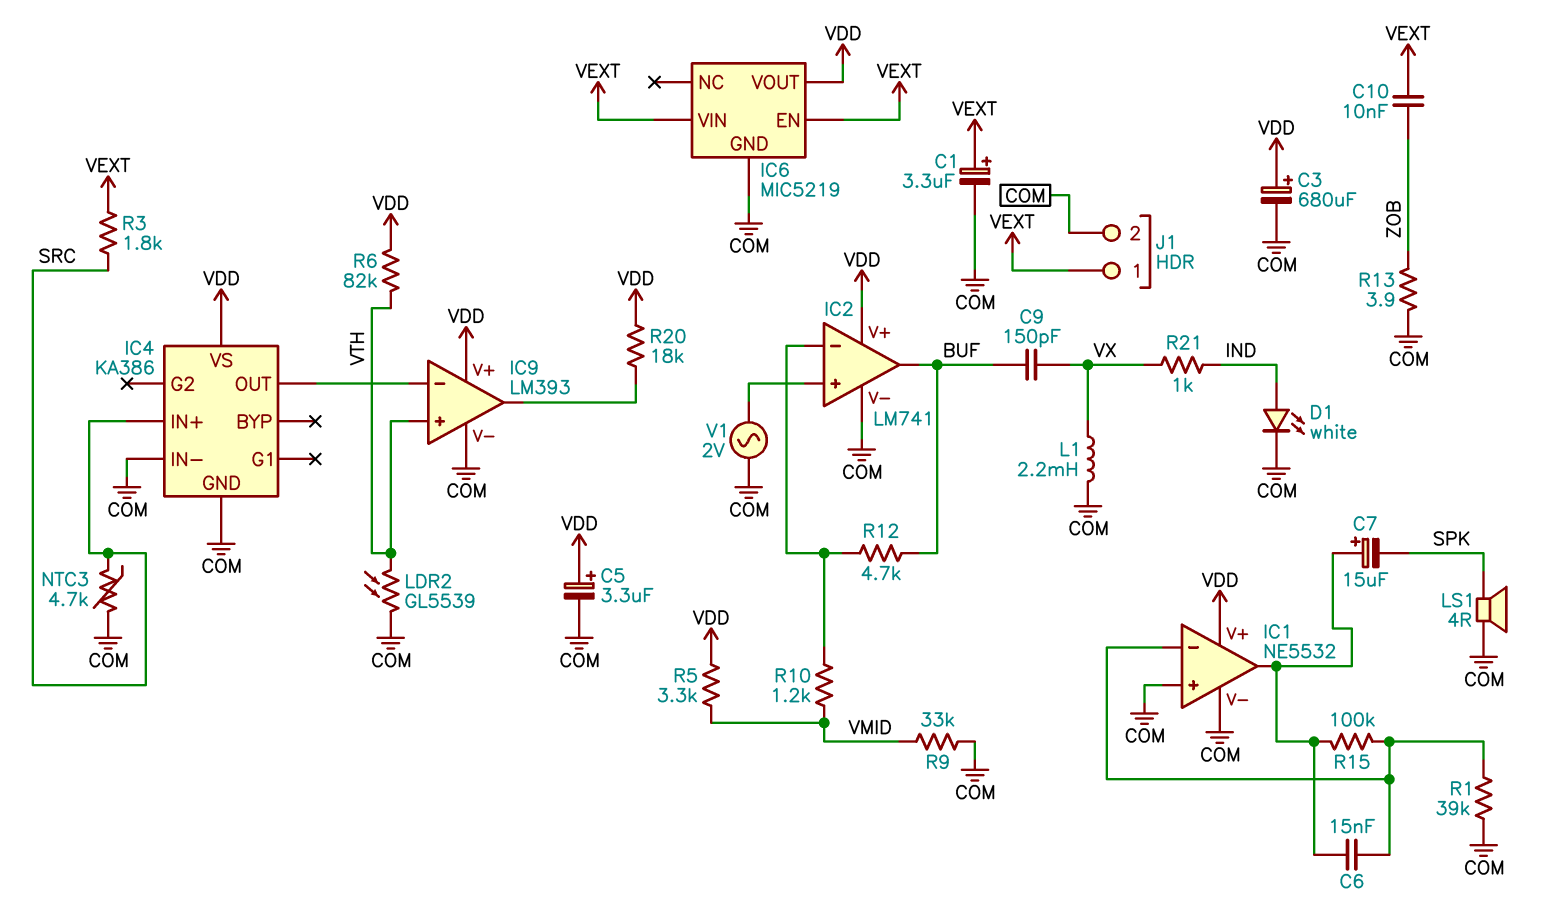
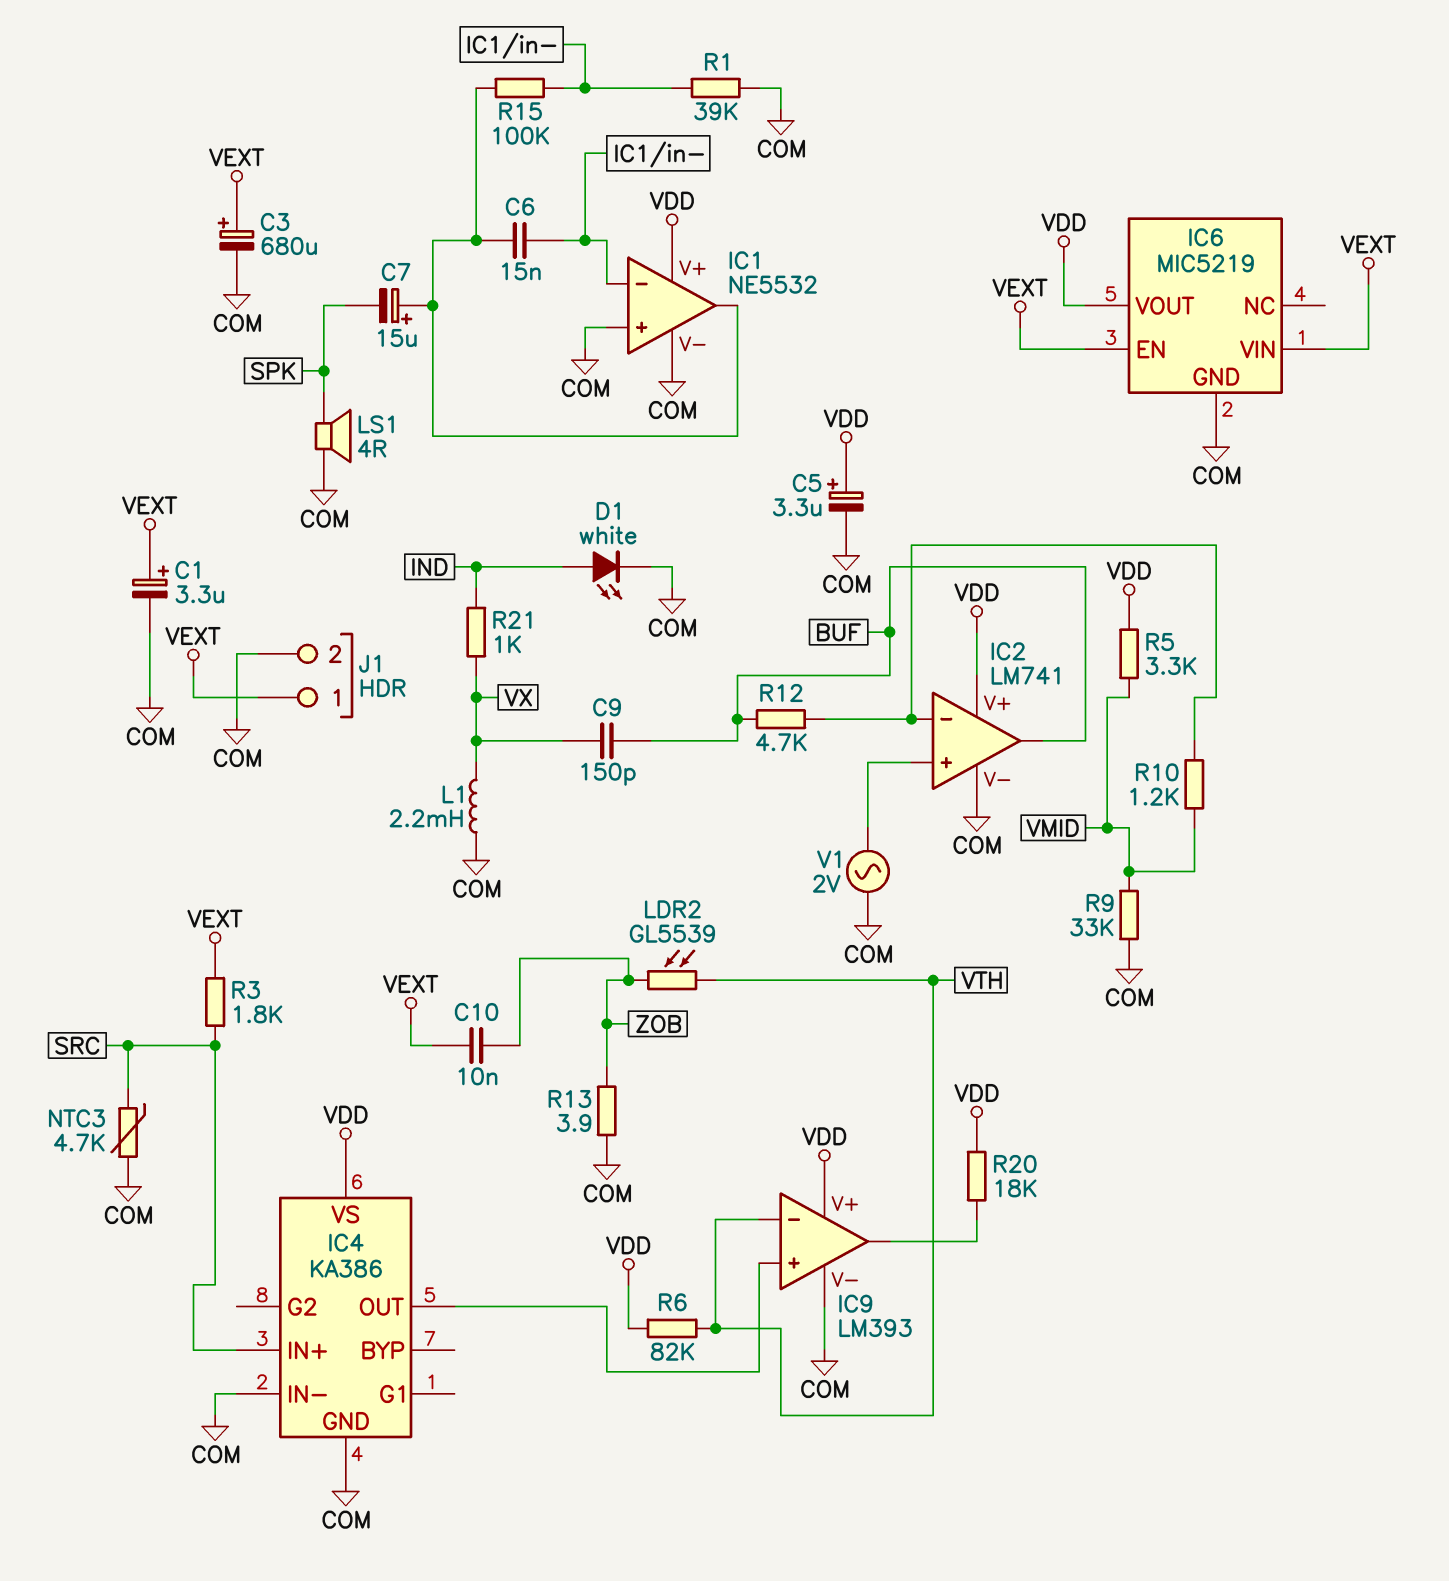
C3: 680uF (plus VDD, minus COM) -> 680uF (plus VEXT, minus COM)
IC9 pin in+: VTH -> IC4/OUT
IC9 pin in-: IC4/OUT -> VTH
LDR2: GL5539 (COM, VTH) -> GL5539 (VTH, ZOB)

